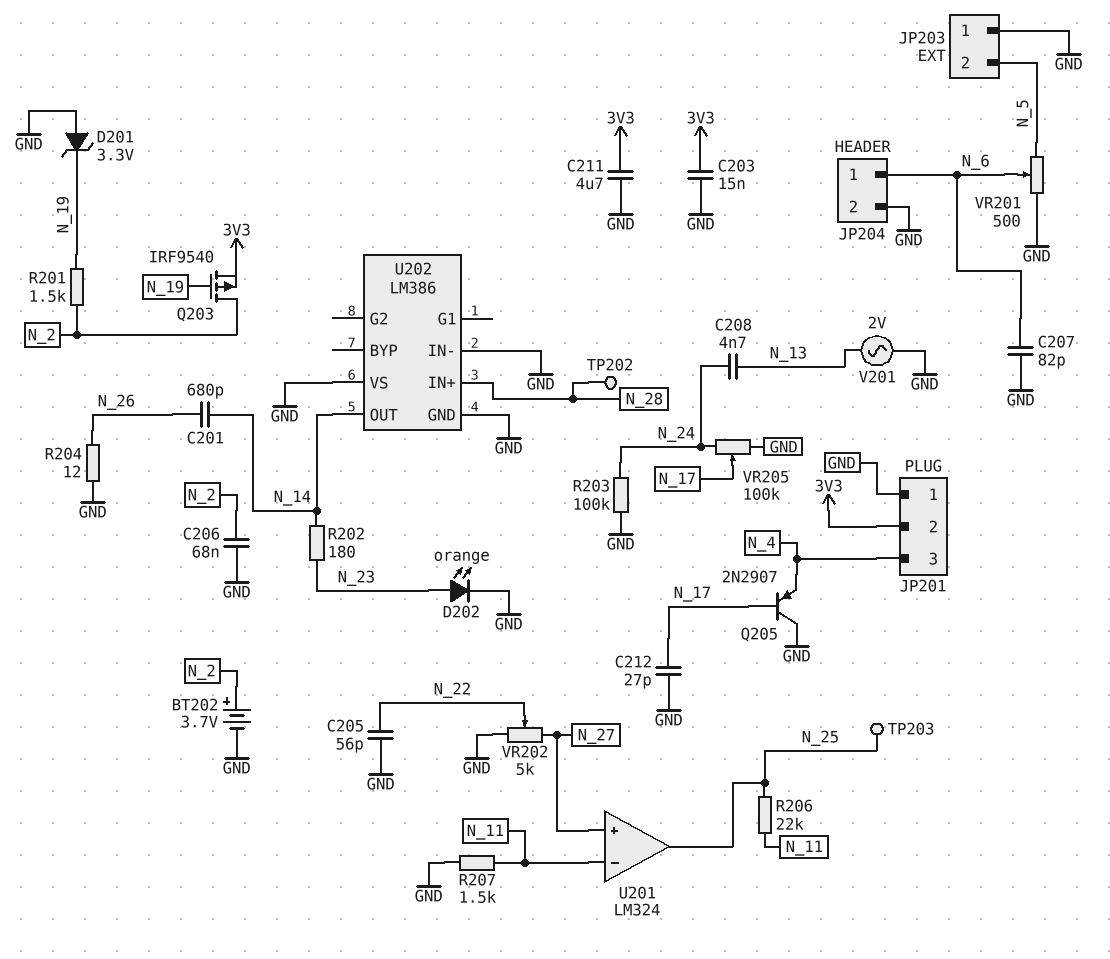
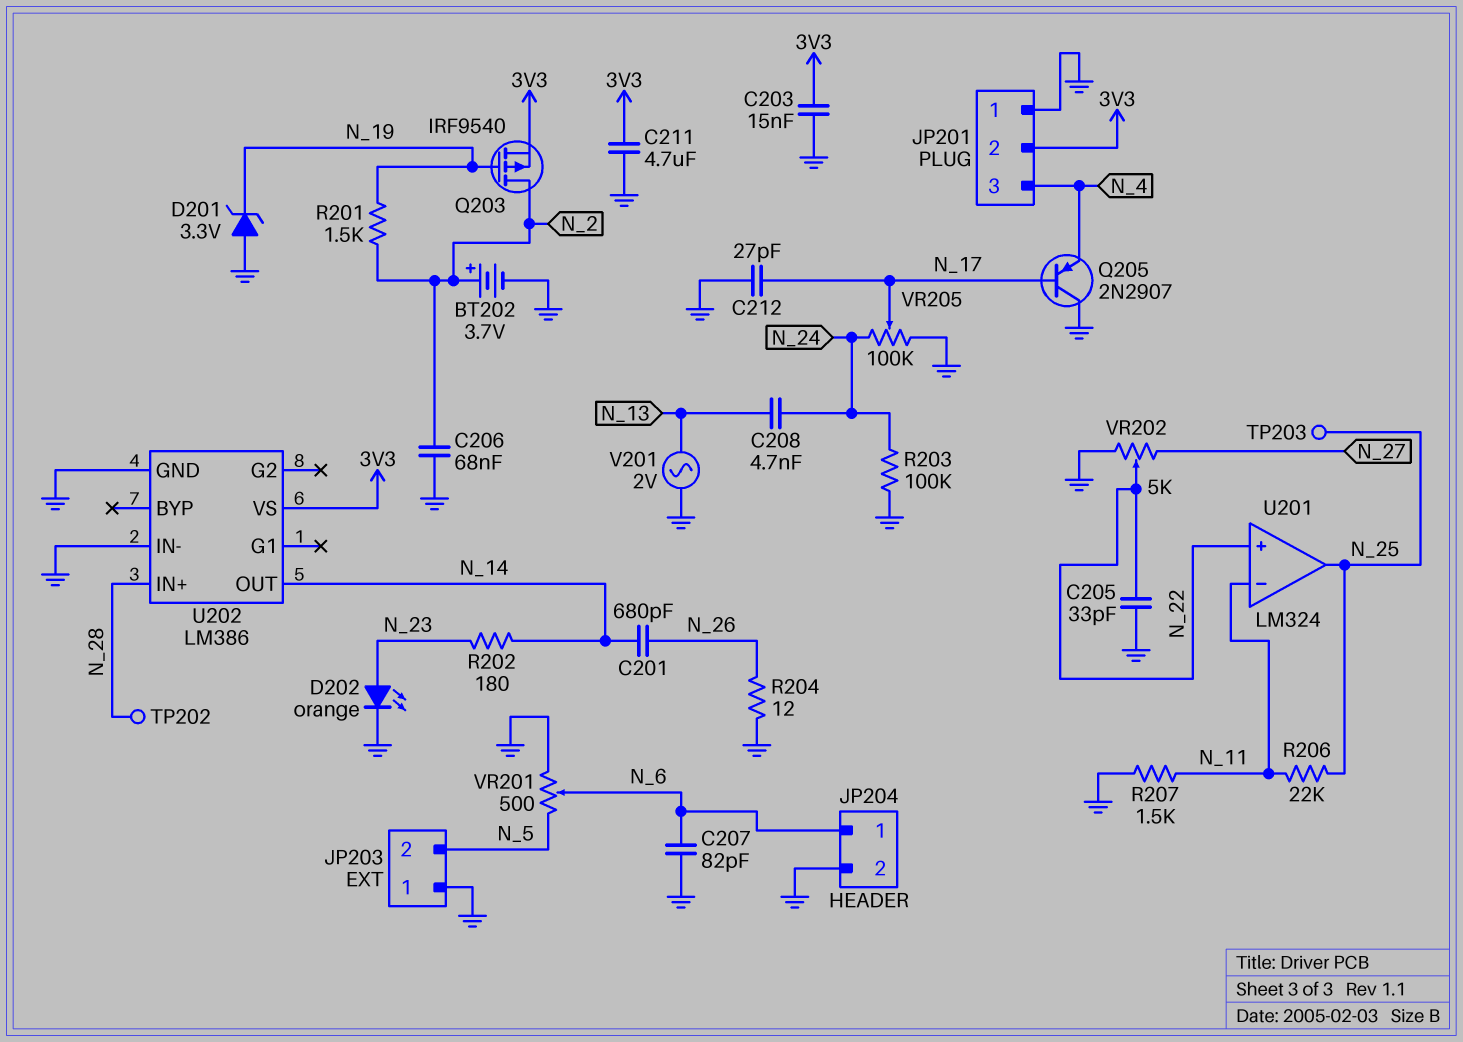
C205: 56pF (GND, N_22) -> 33pF (GND, N_22)
U201 pin in+: N_27 -> N_22
U202 pin VS: GND -> 3V3

